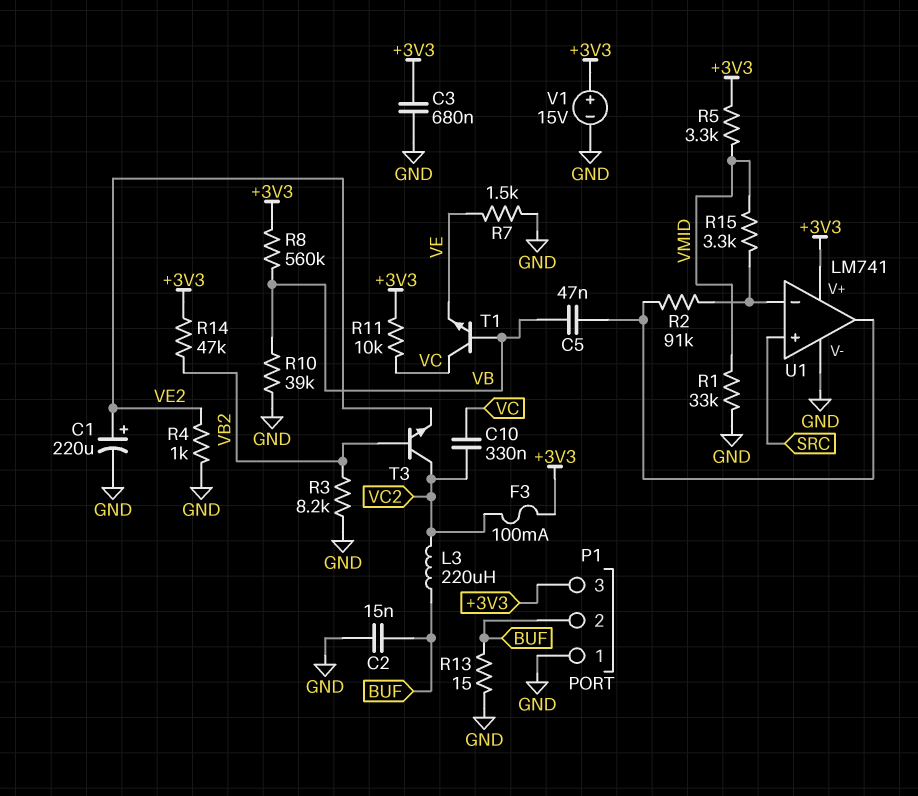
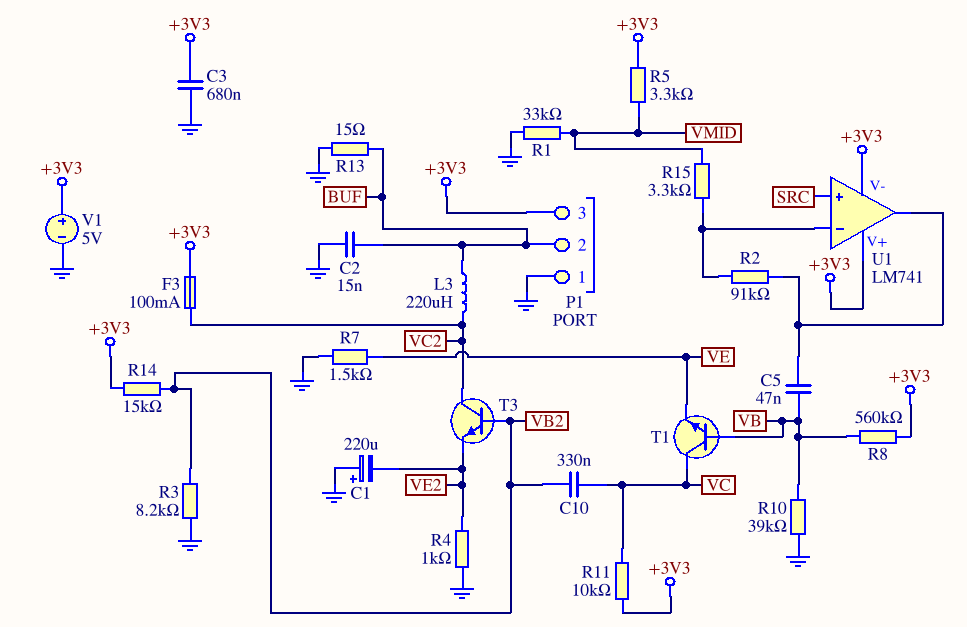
C1: 220uF (plus VE2, minus GND) -> 220uF (plus GND, minus VE2)
C10: 330nF (VC, VC2) -> 330nF (VB2, VC)
R14: 47k (+3V3, VB2) -> 15k (+3V3, VB2)
U1 pin V-: GND -> +3V3
V1: 15V (plus +3V3, minus GND) -> 5V (plus +3V3, minus GND)

